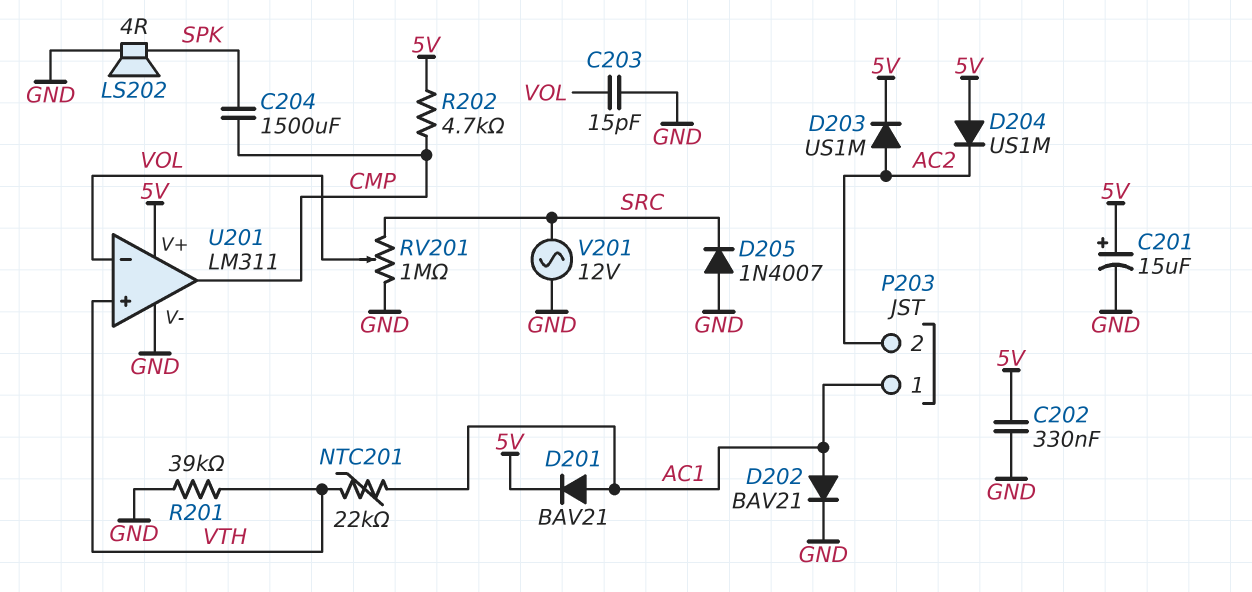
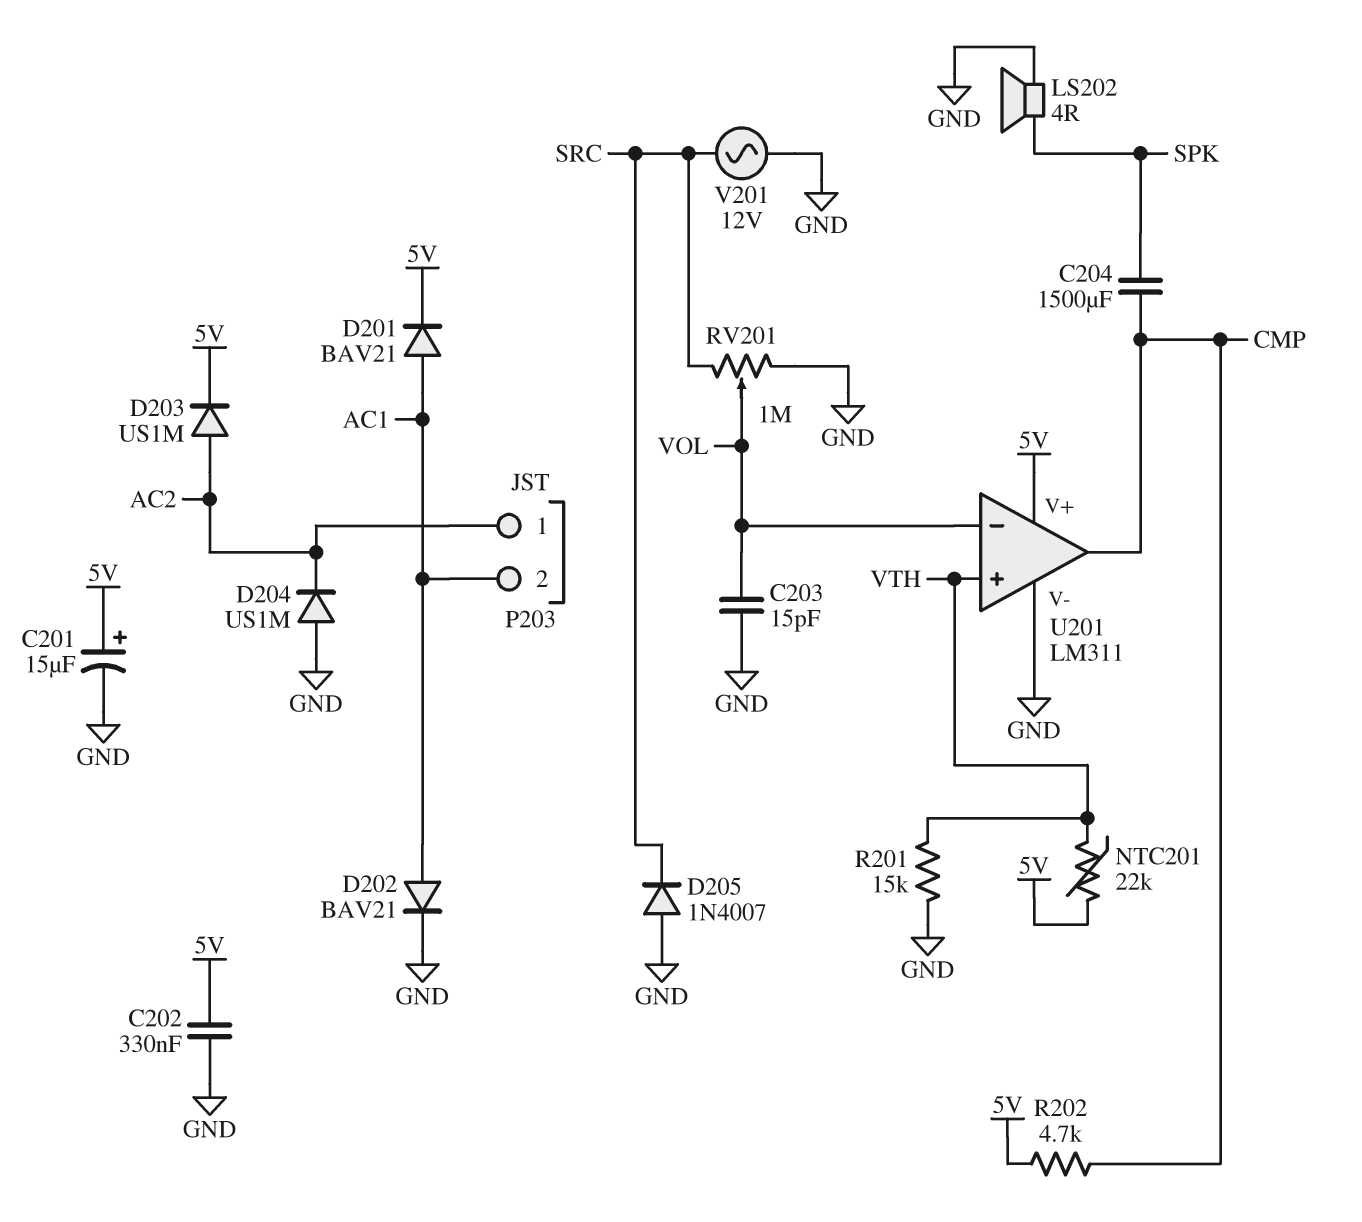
D204: diode US1M (A 5V, K AC2) -> diode US1M (A GND, K AC2)
NTC201: 22k (AC1, VTH) -> 22k (5V, VTH)
P203 pin 1: AC1 -> AC2
P203 pin 2: AC2 -> AC1
R201: 39k (GND, VTH) -> 15k (GND, VTH)

